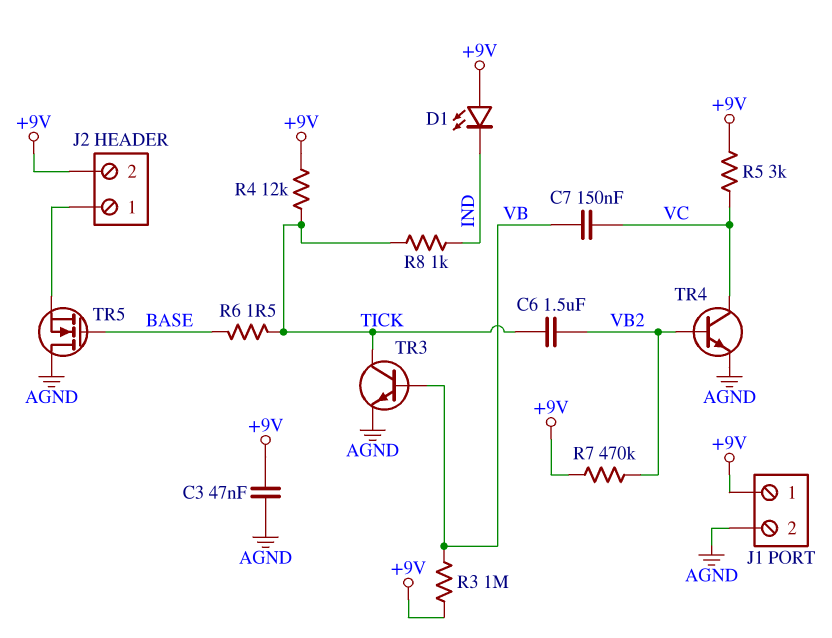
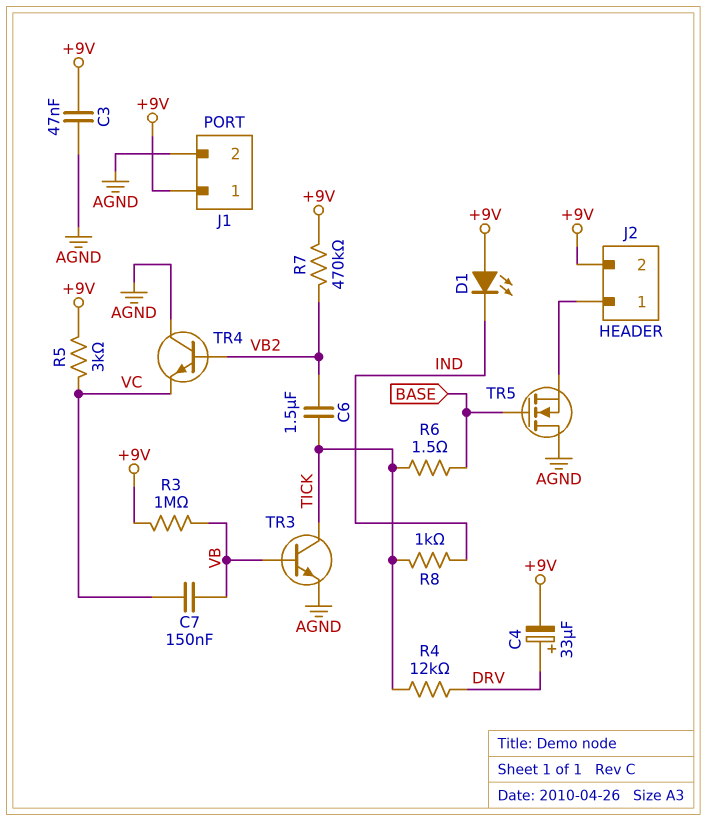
C4: none -> 33uF (plus DRV, minus +9V)
R4: 12k (+9V, TICK) -> 12k (DRV, TICK)
TR4: NPN (B VB2, C VC, E AGND) -> NPN (B VB2, C AGND, E VC)

